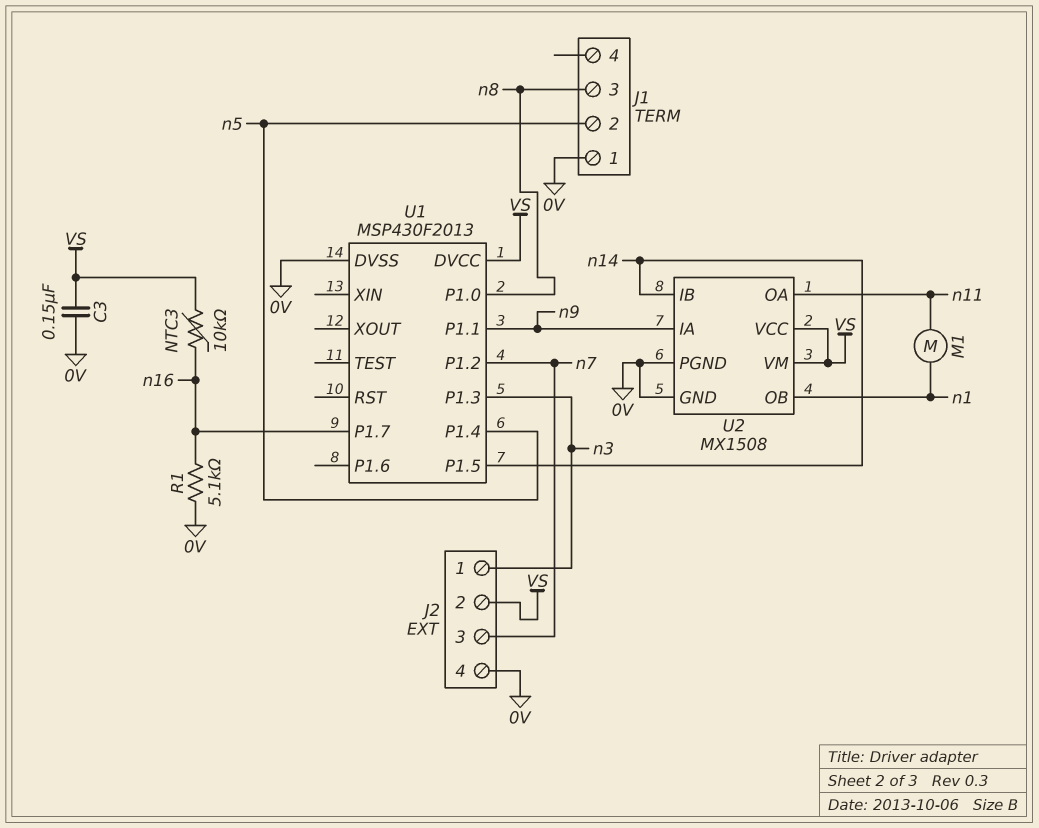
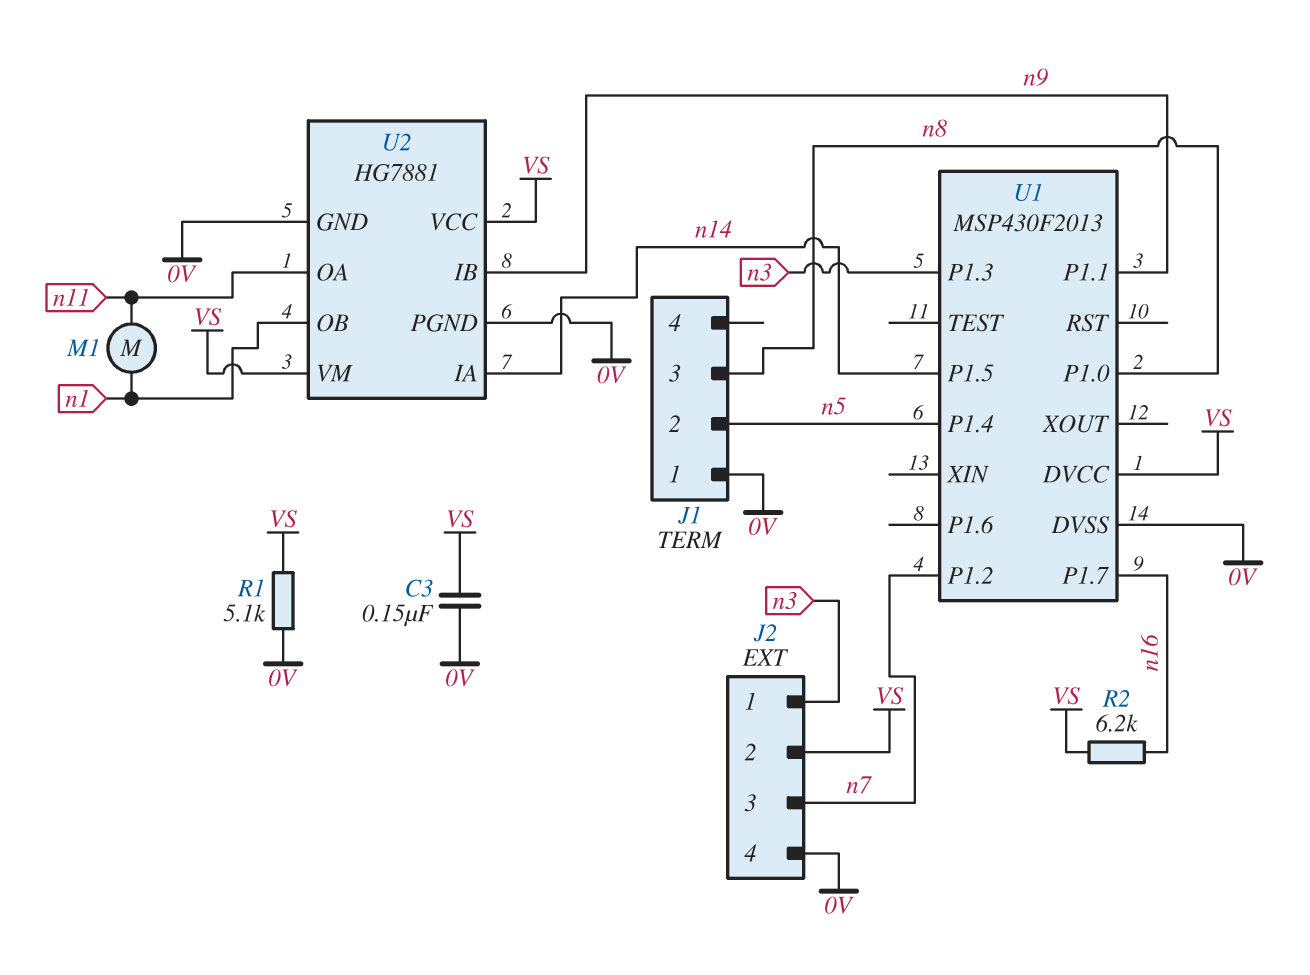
NTC3: 10k (VS, n16) -> none
R1: 5.1k (0V, n16) -> 5.1k (0V, VS)
R2: none -> 6.2k (VS, n16)
U2: MX1508 -> HG7881
U2 pin IA: n9 -> n14
U2 pin IB: n14 -> n9

